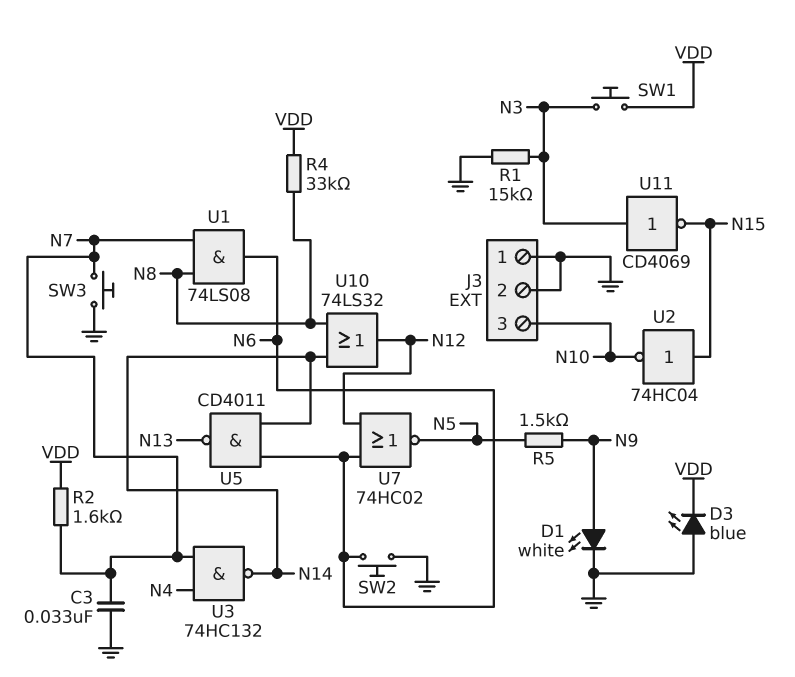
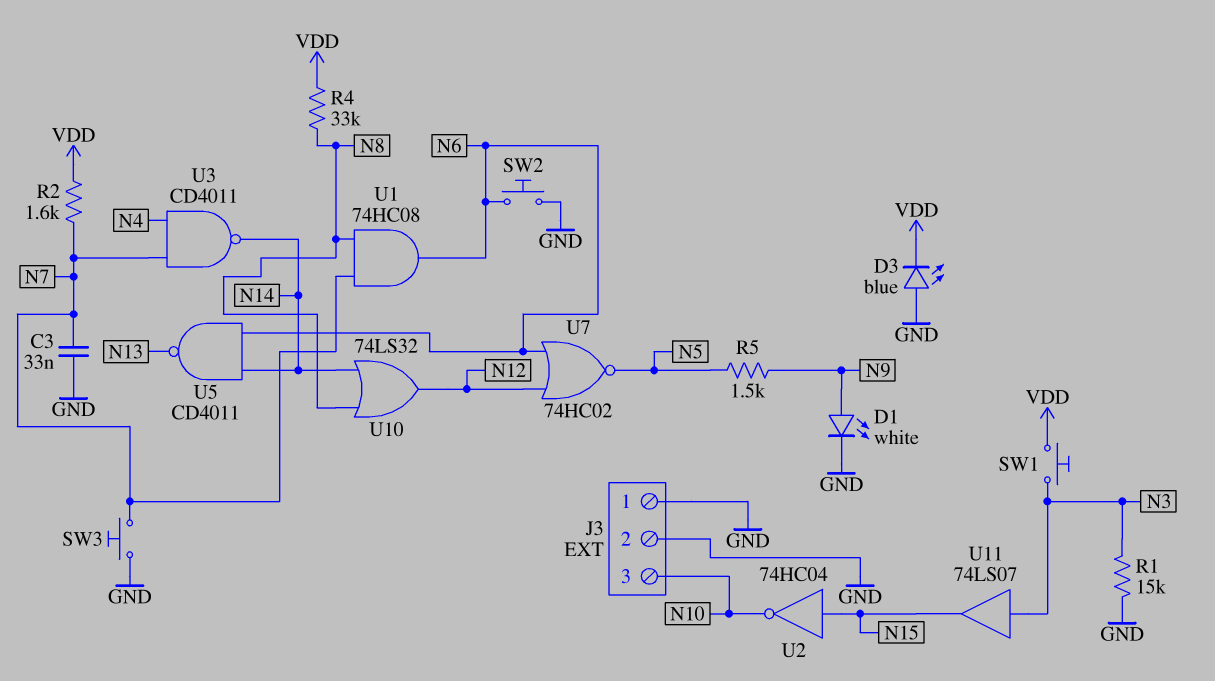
U1: AND 74LS08 (in N7, in N8, out N6) -> AND 74HC08 (in N7, in N8, out N6)
U3: NAND 74HC132 (in N4, in N7, out N14) -> NAND CD4011 (in N4, in N7, out N14)
U11: NOT CD4069 (in N3, out N15) -> buffer 74LS07 (in N3, out N15)

